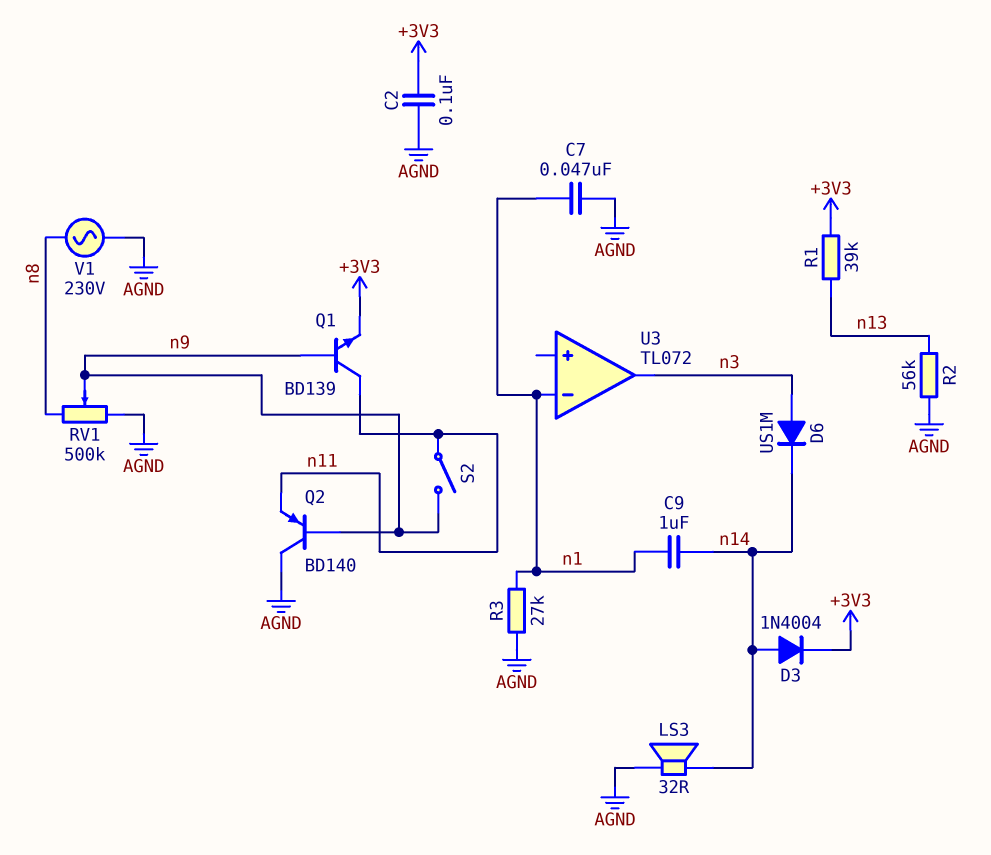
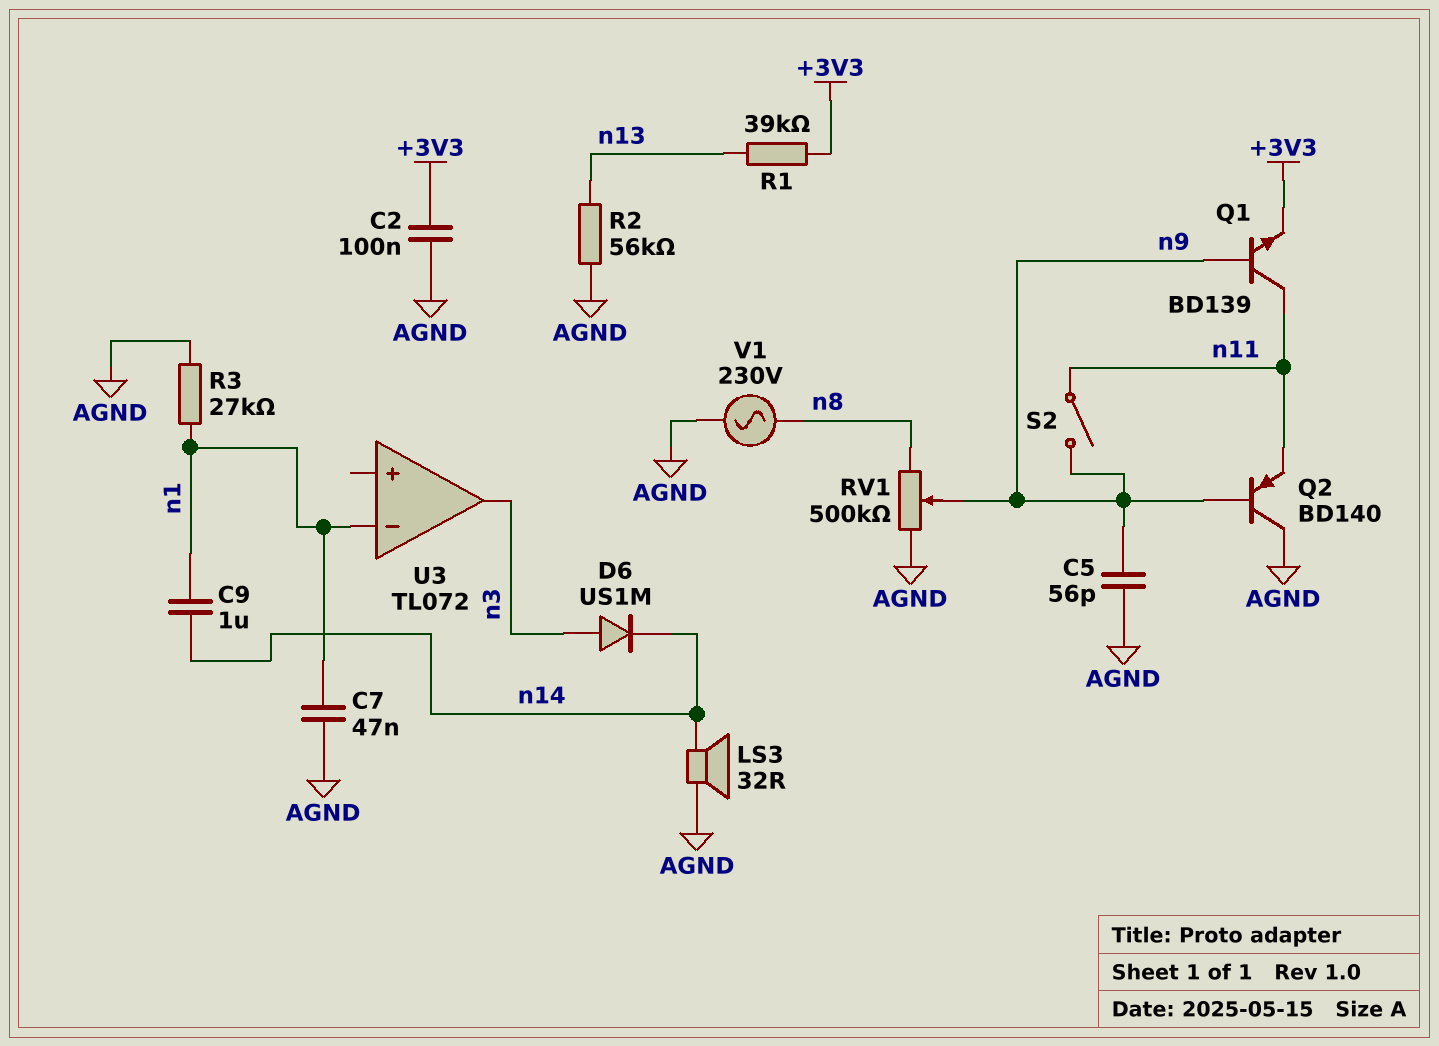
C5: none -> 56pF (AGND, n9)
D3: diode 1N4004 (A n14, K +3V3) -> none

